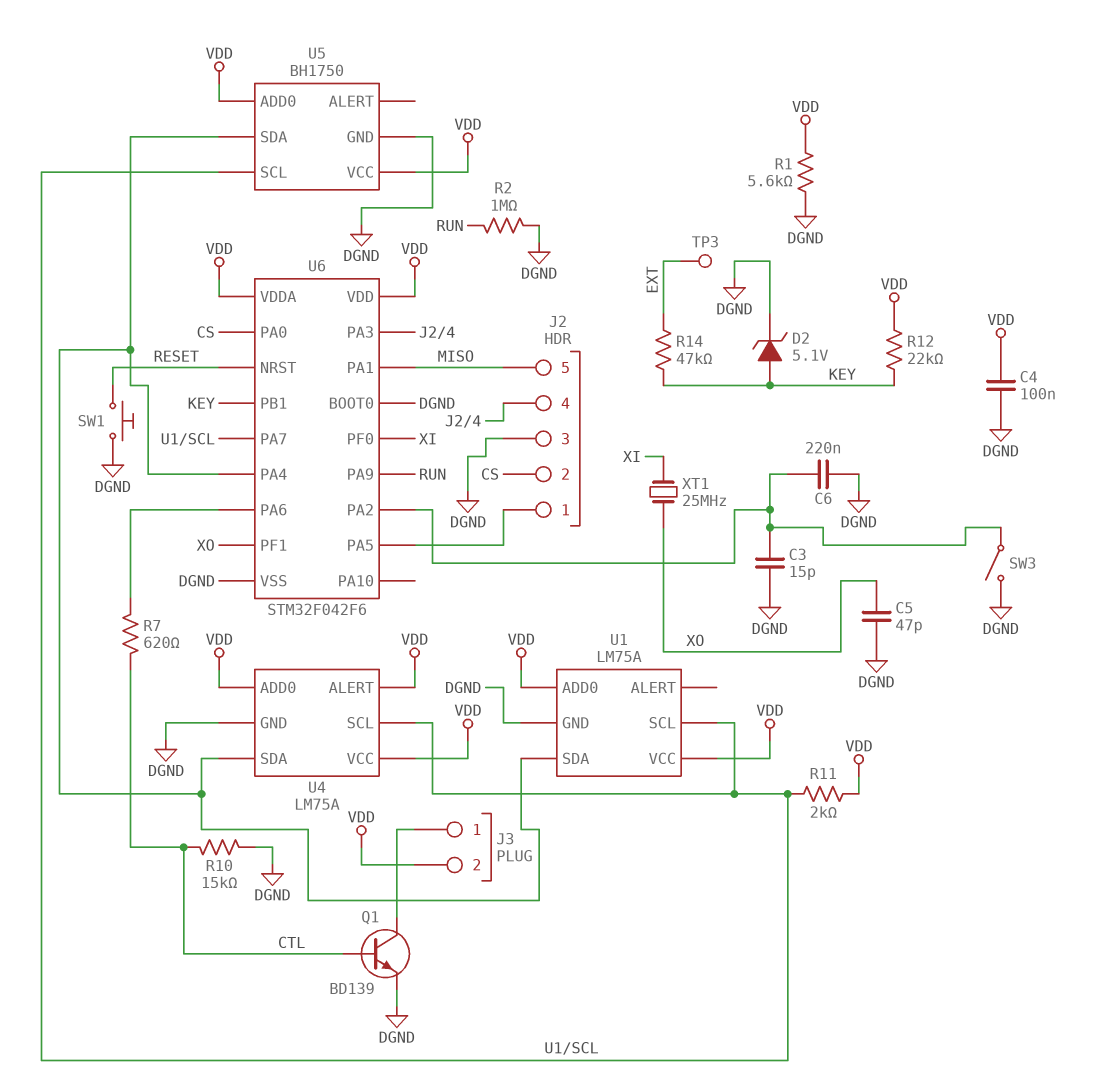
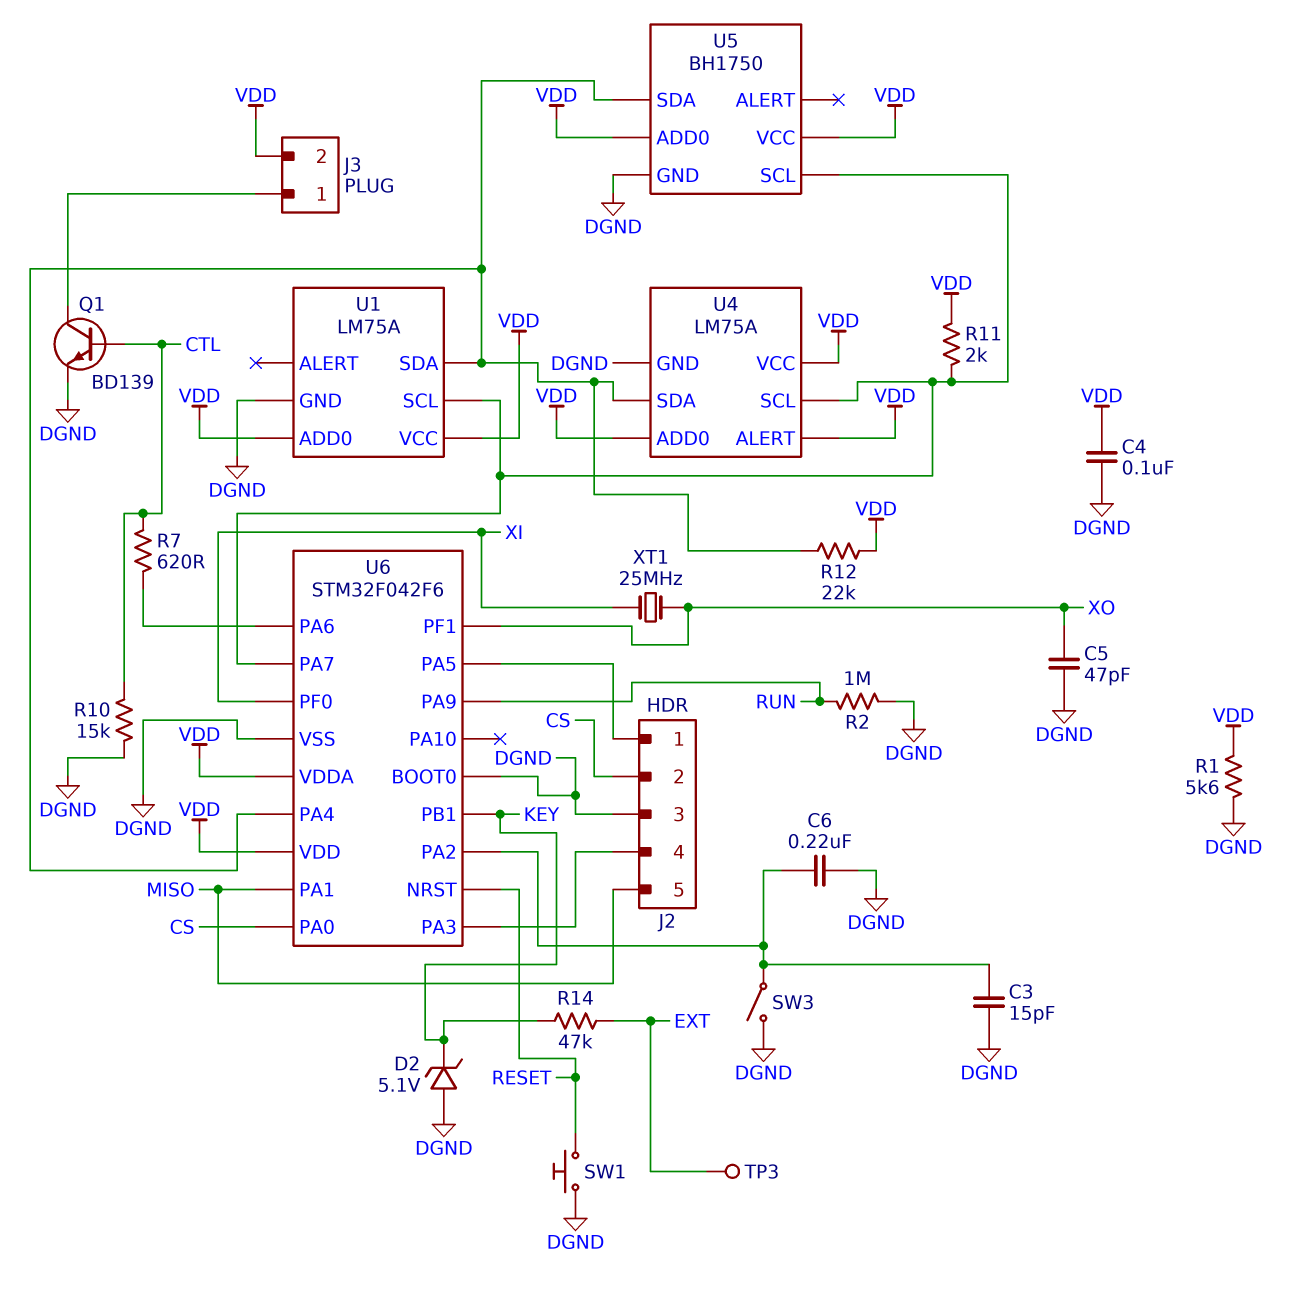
D2: zener 5.1V (A KEY, K DGND) -> zener 5.1V (A DGND, K KEY)
R12: 22k (KEY, VDD) -> 22k (U1/SDA, VDD)

